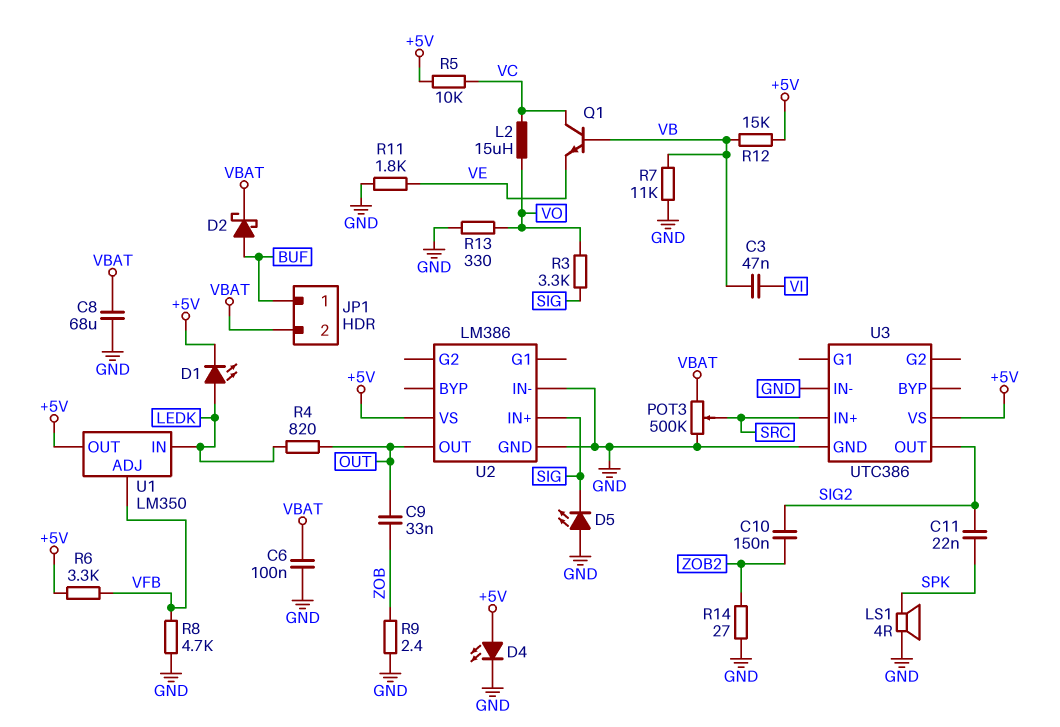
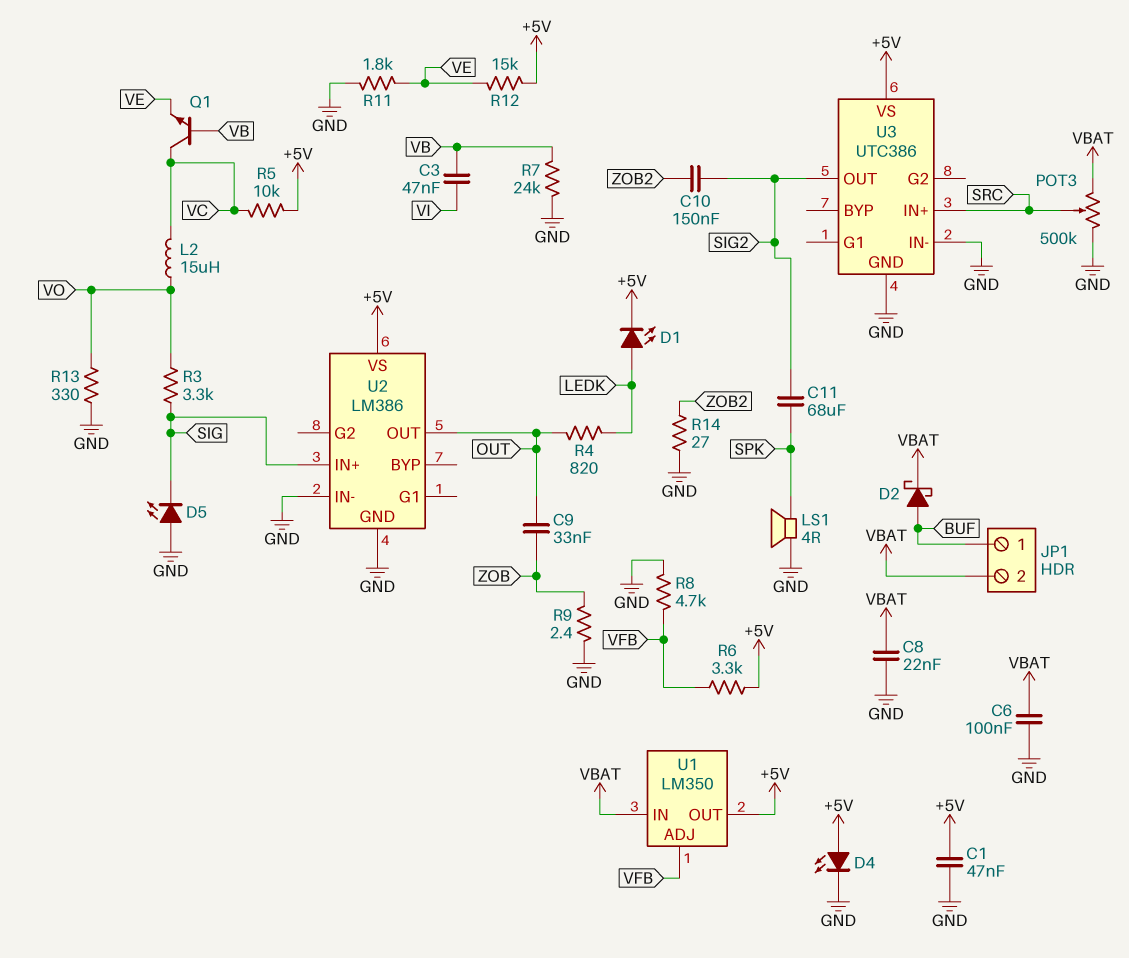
C1: none -> 47nF (+5V, GND)
C8: 68uF (GND, VBAT) -> 22nF (GND, VBAT)
C11: 22nF (SIG2, SPK) -> 68uF (SIG2, SPK)
R7: 11k (GND, VB) -> 24k (GND, VB)
R12: 15k (+5V, VB) -> 15k (+5V, VE)
U1 pin IN: LEDK -> VBAT

